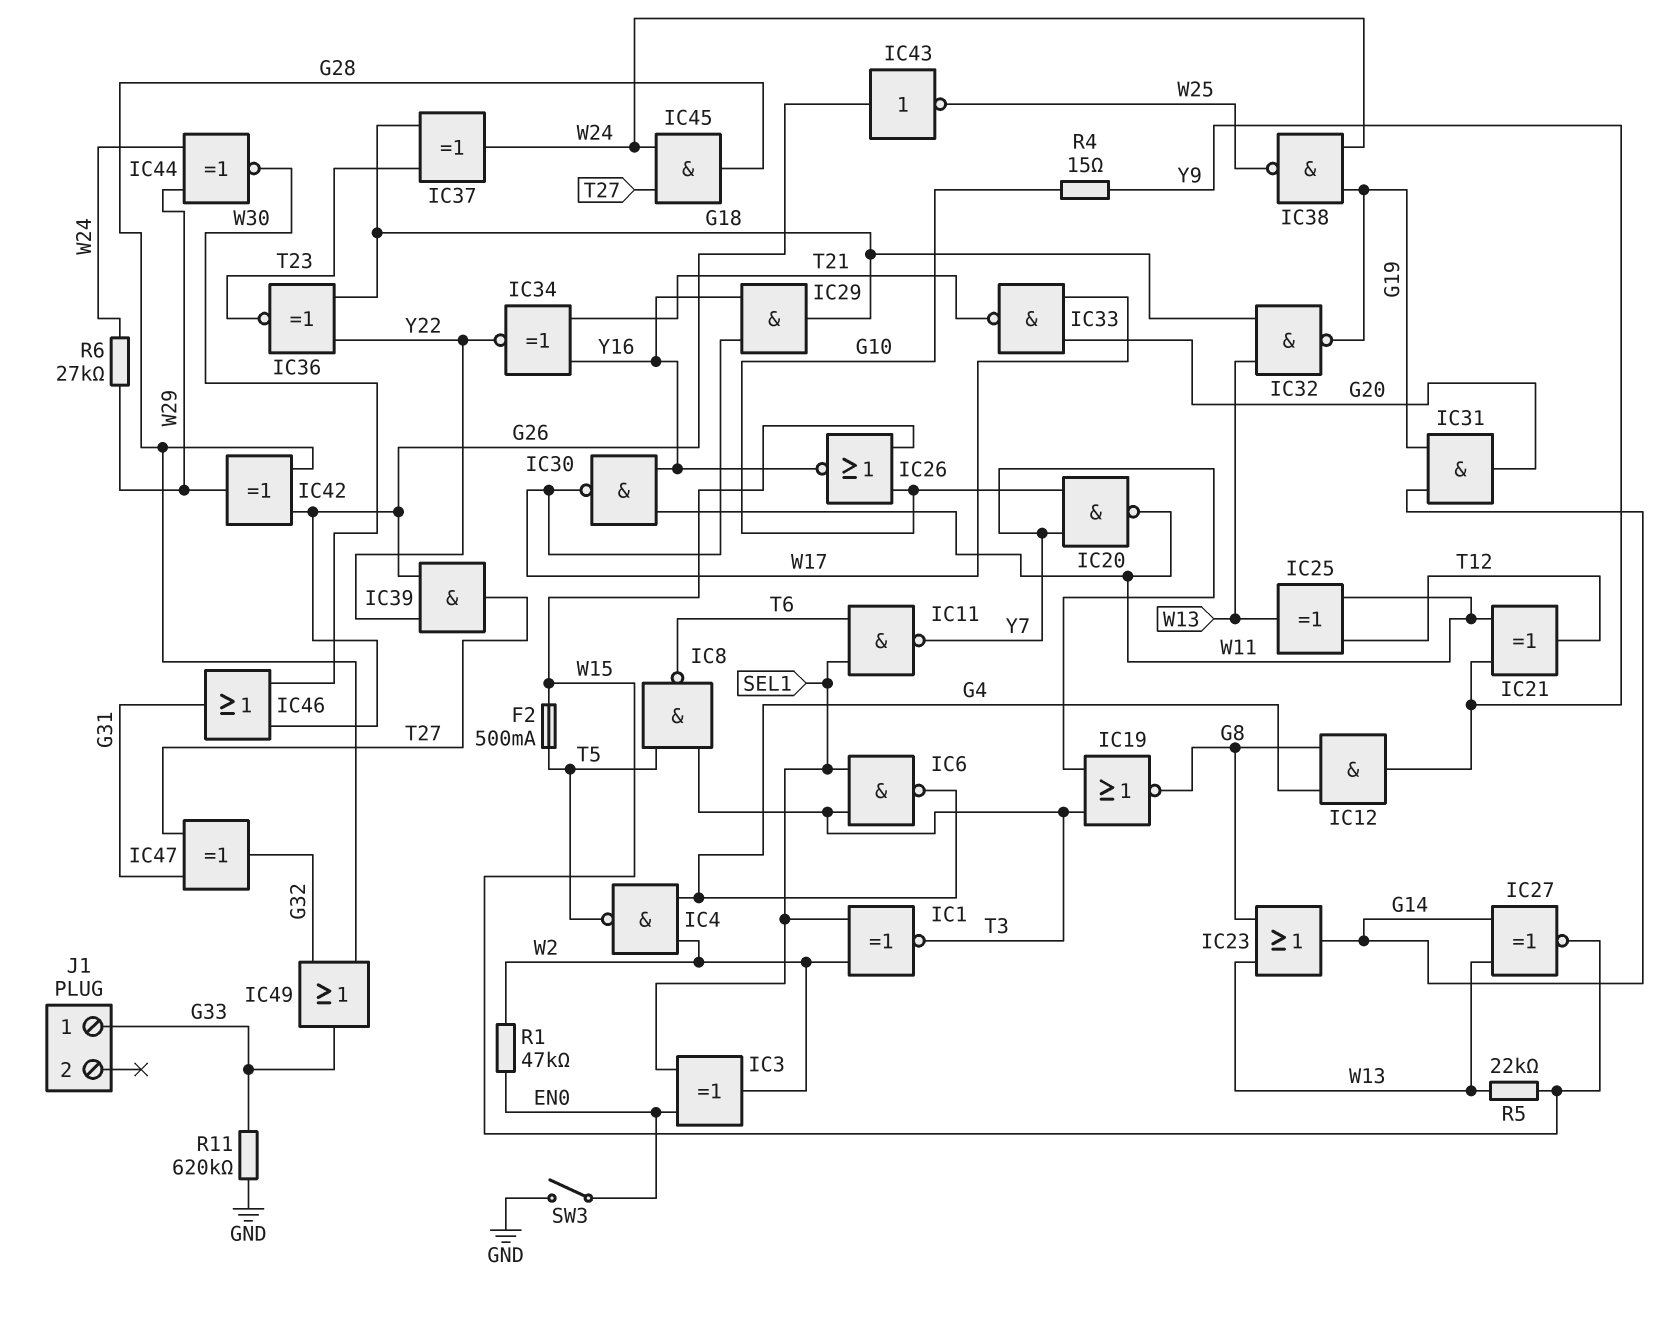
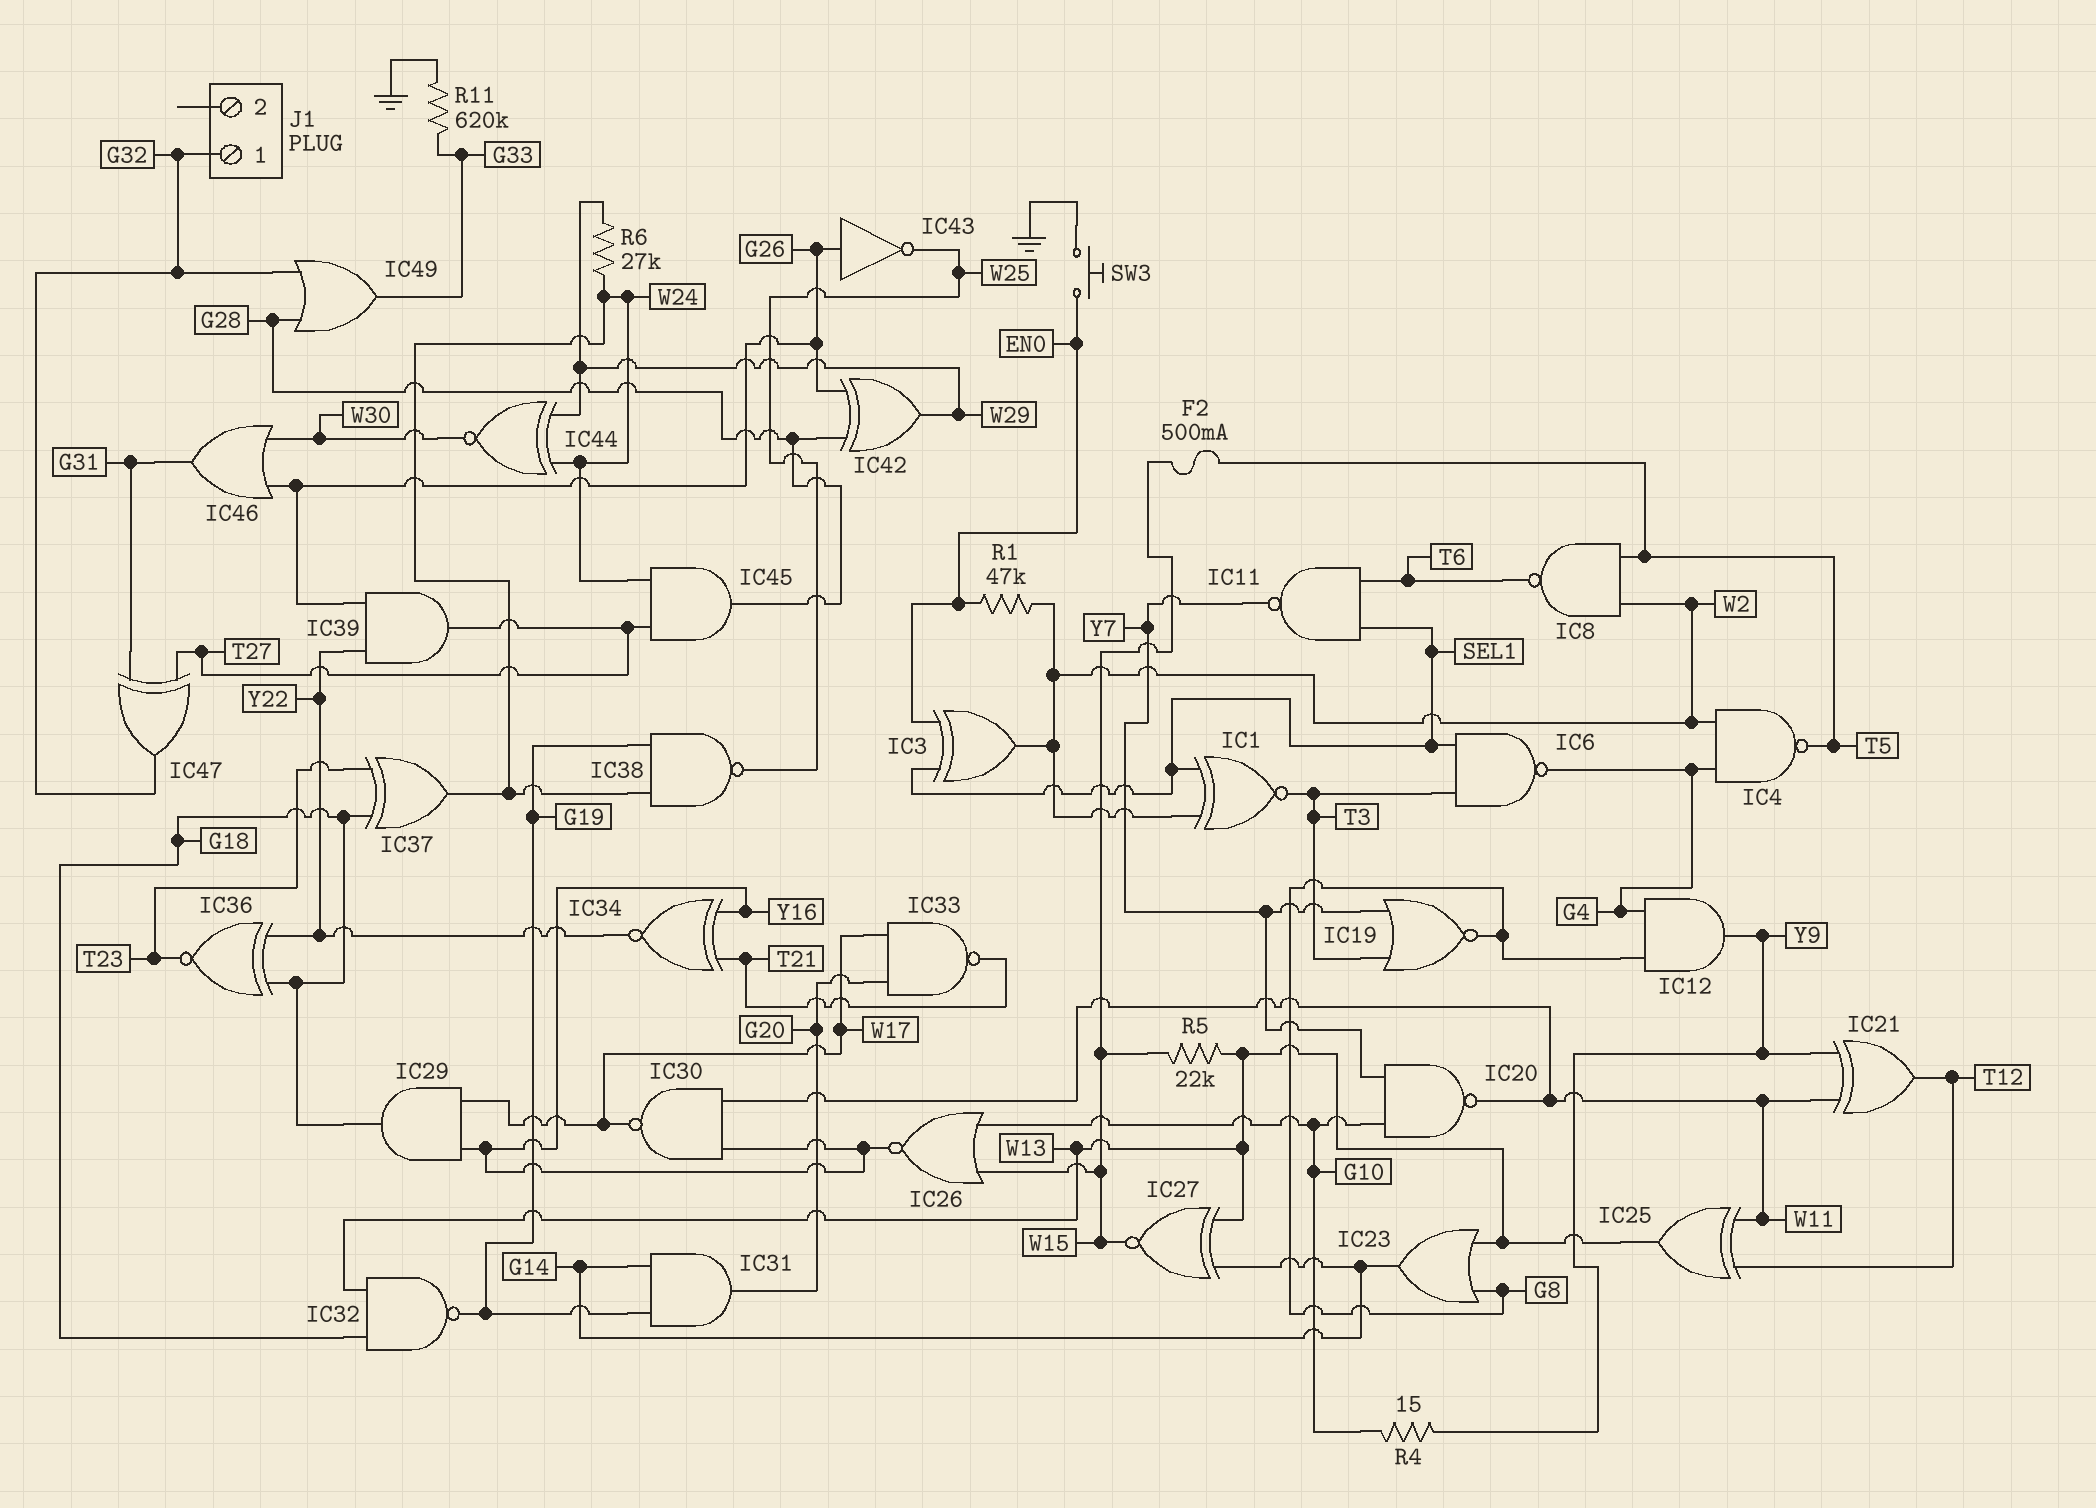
IC8: NAND (in T3, in T5, out T6) -> NAND (in T5, in W2, out T6)
J1 pin 1: G33 -> G32
SW3: switch (EN0, GND) -> button (EN0, GND)

